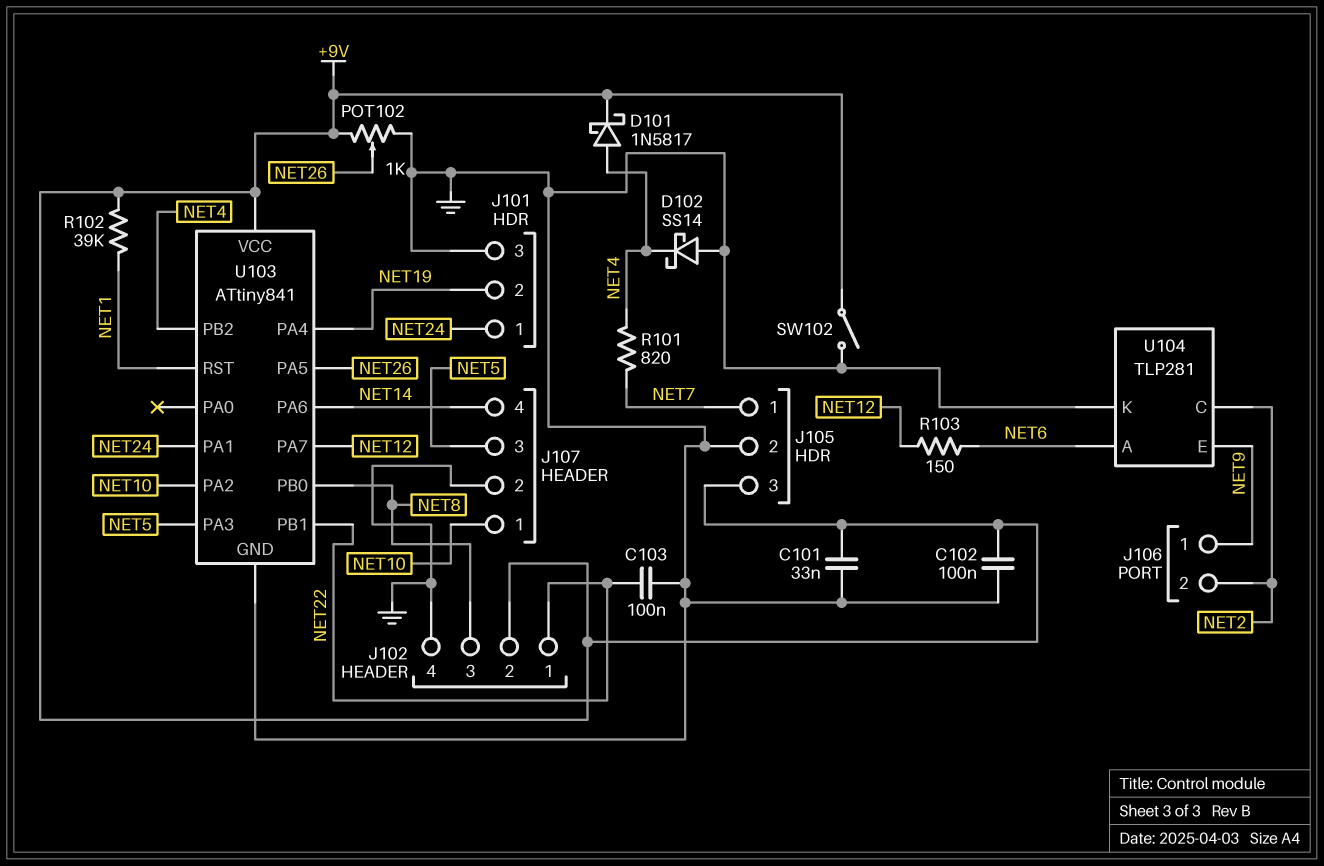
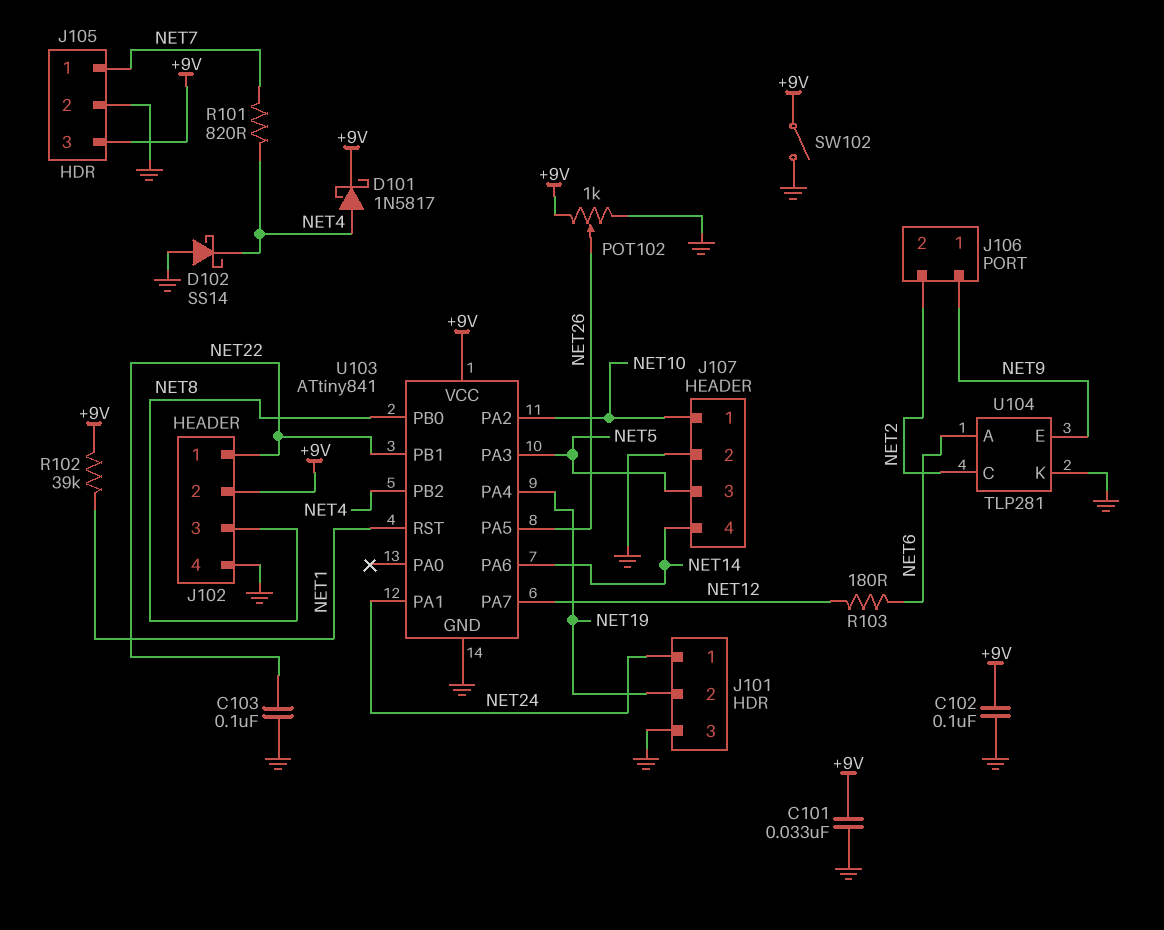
R103: 150 (NET6, NET12) -> 180 (NET6, NET12)

